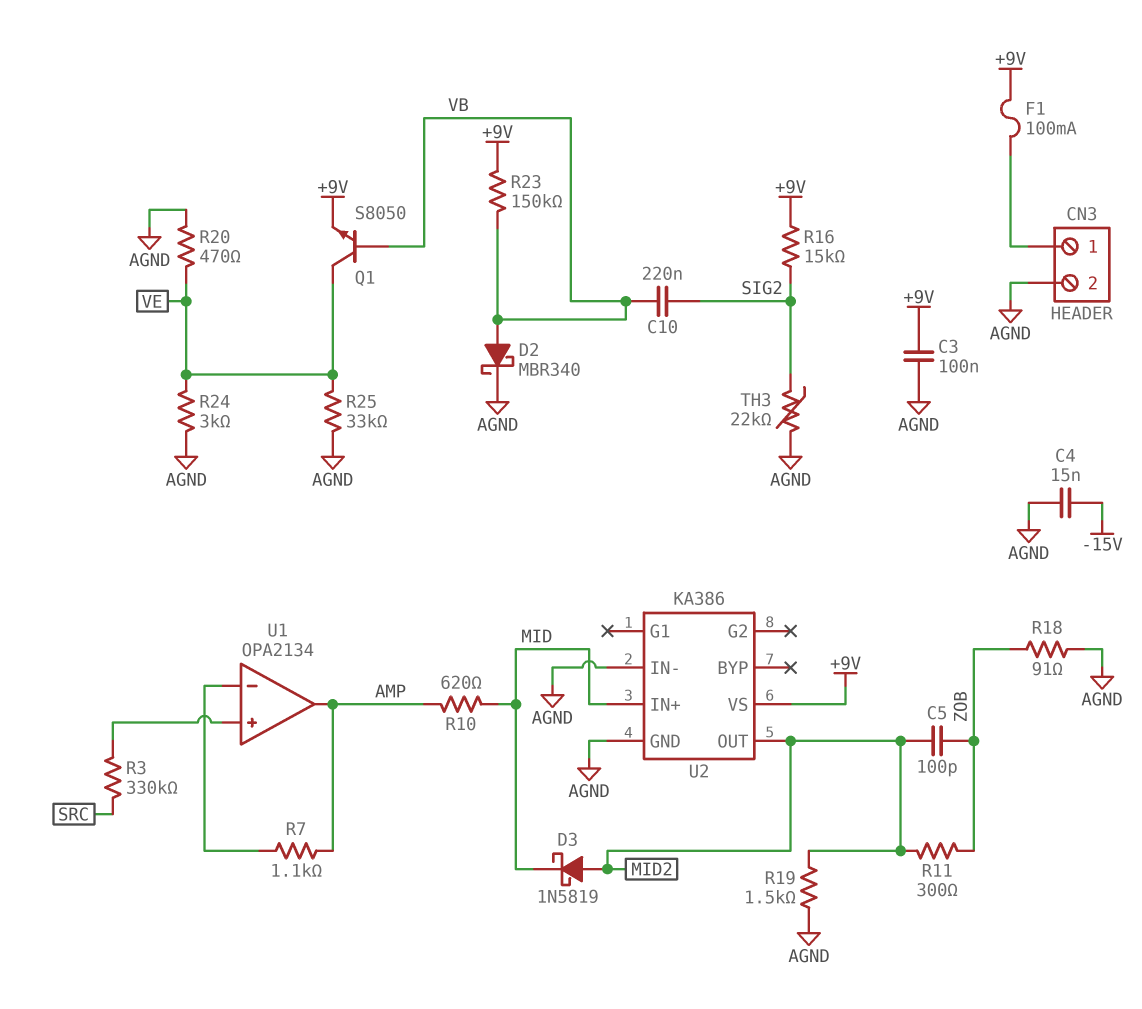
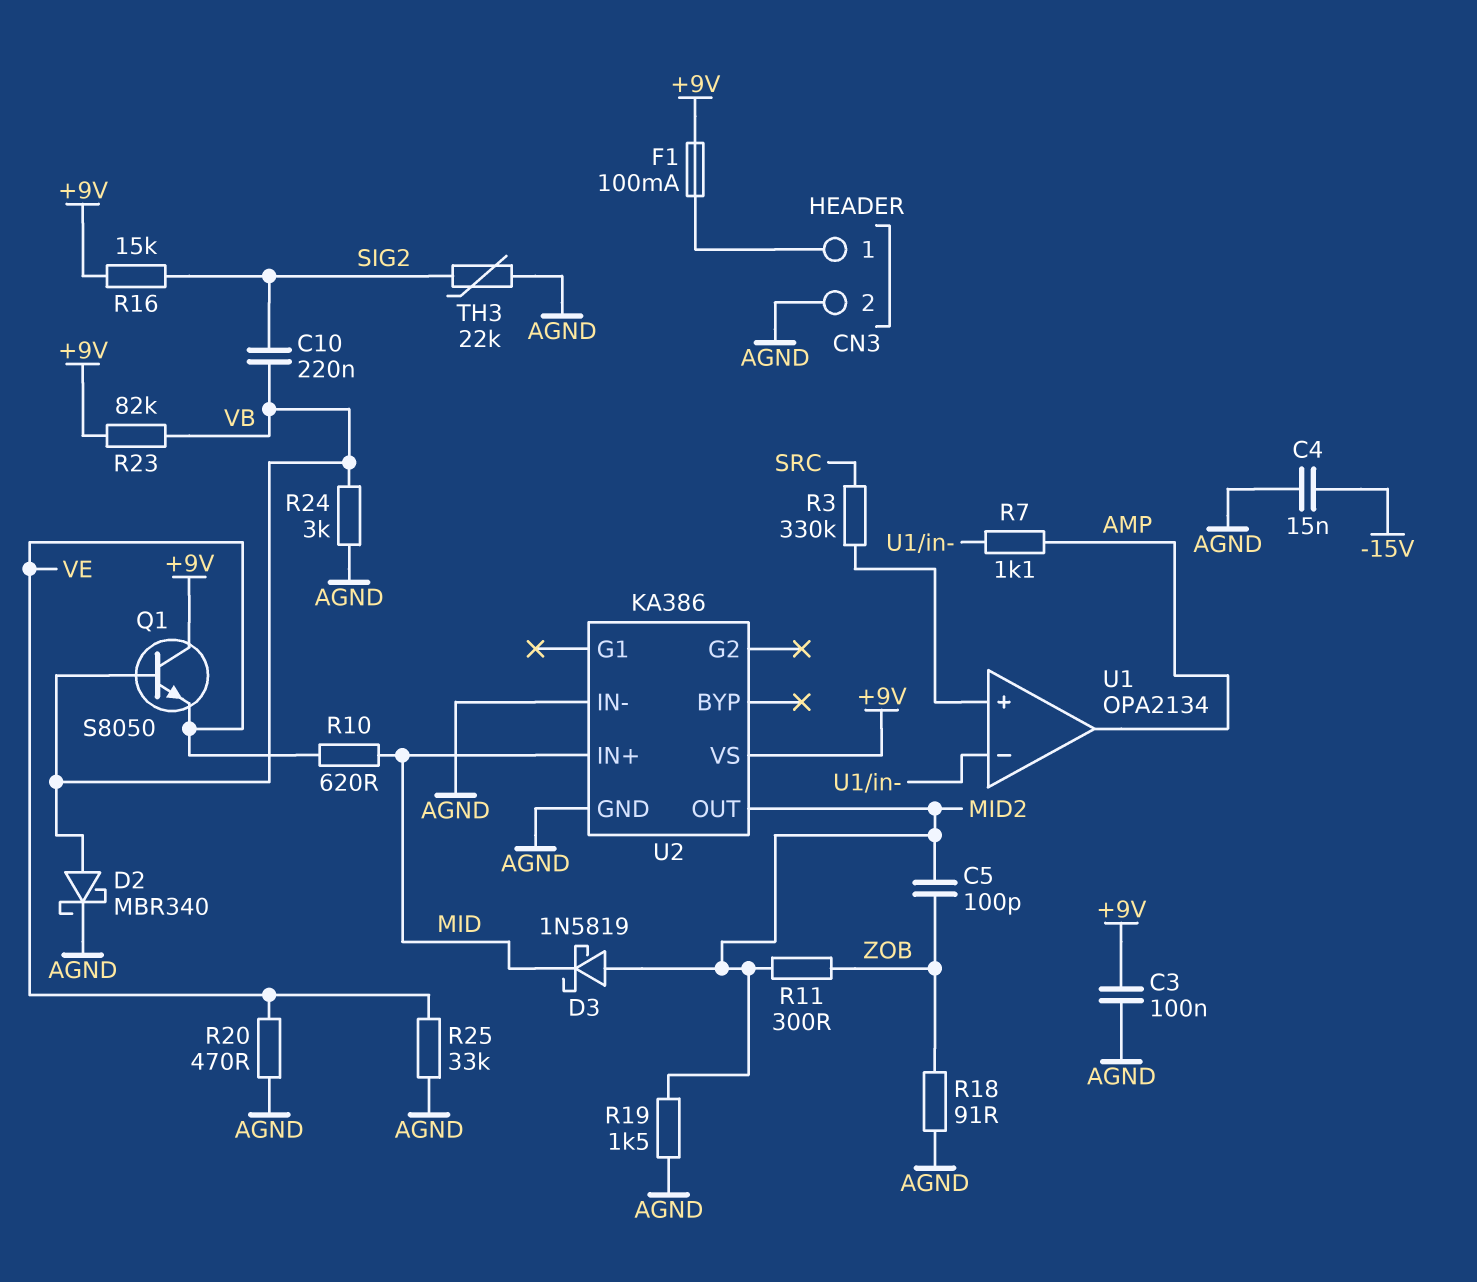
Q1: NPN S8050 (B VB, C VE, E +9V) -> NPN S8050 (B VB, C +9V, E VE)
R10: 620 (AMP, MID) -> 620 (MID, VE)
R23: 150k (+9V, VB) -> 82k (+9V, VB)
R24: 3k (AGND, VE) -> 3k (AGND, VB)

